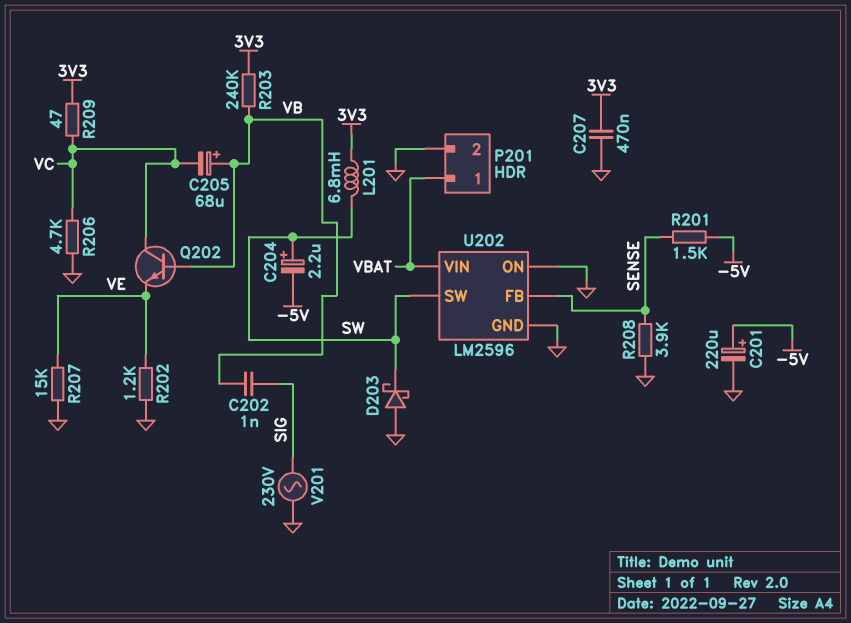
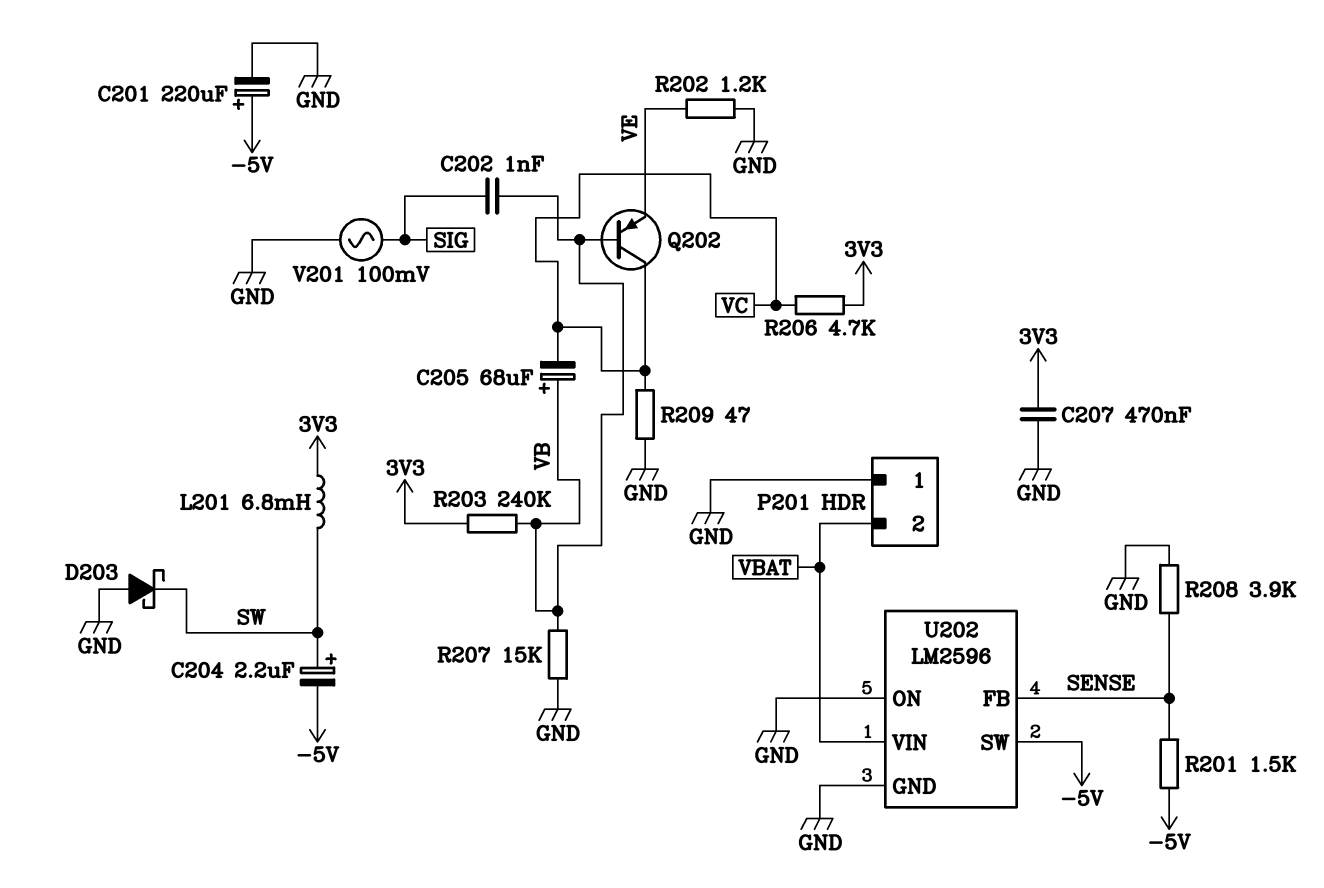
P201 pin 1: VBAT -> GND
P201 pin 2: GND -> VBAT
Q202: NPN (B VB, C VC, E VE) -> PNP (B VB, C VC, E VE)
R206: 4.7k (GND, VC) -> 4.7k (3V3, VC)
R207: 15k (GND, VE) -> 15k (GND, VB)
R209: 47 (3V3, VC) -> 47 (GND, VC)
U202 pin SW: SW -> -5V
V201: AC 230V (GND, SIG) -> AC 100mV (GND, SIG)

